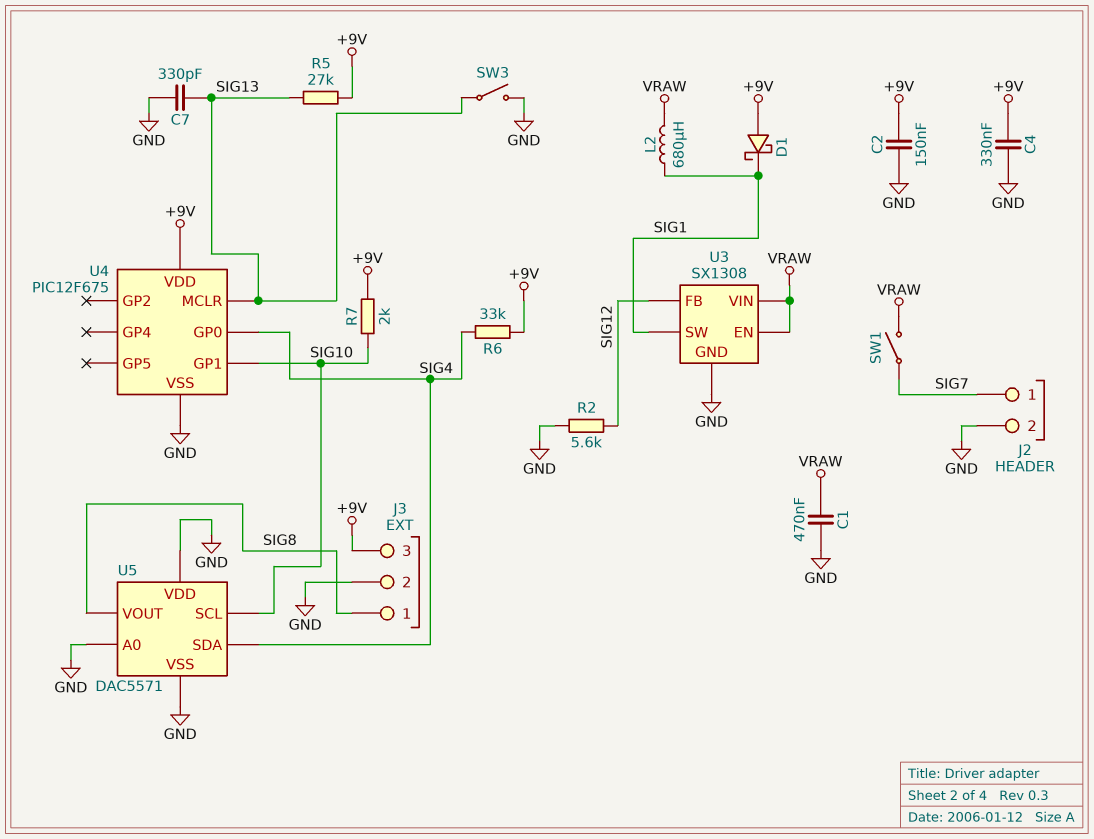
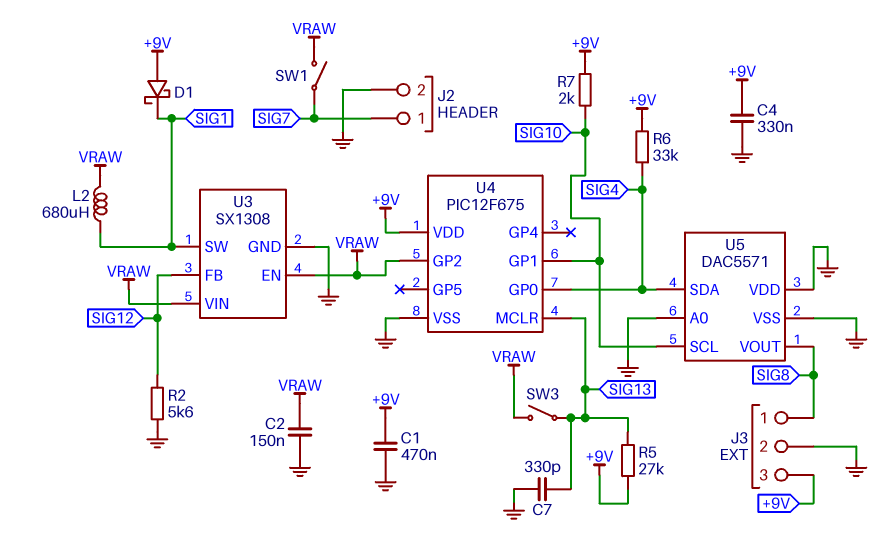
C1: 470nF (GND, VRAW) -> 470nF (+9V, GND)
C2: 150nF (+9V, GND) -> 150nF (GND, VRAW)
SW3: switch (GND, SIG13) -> switch (SIG13, VRAW)
U4 pin GP2: none -> VRAW

